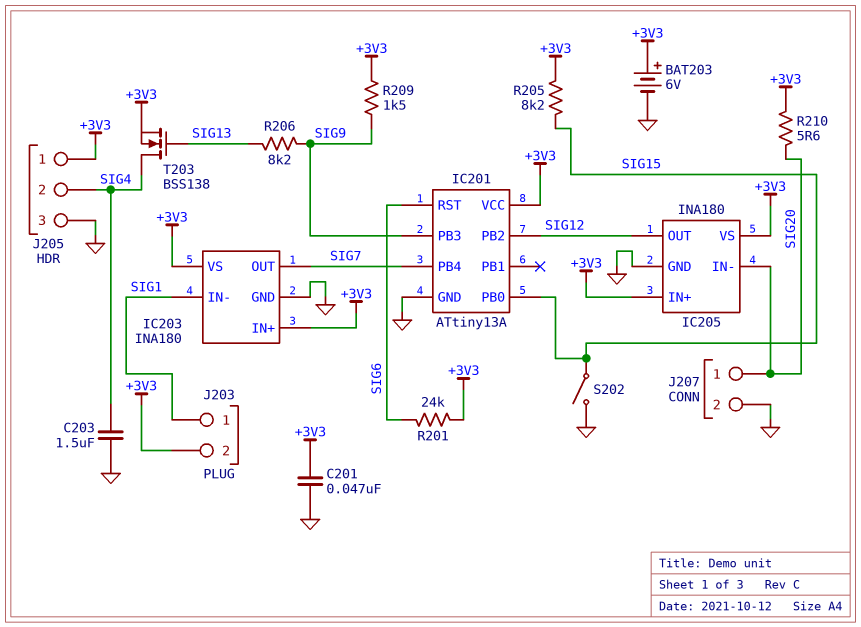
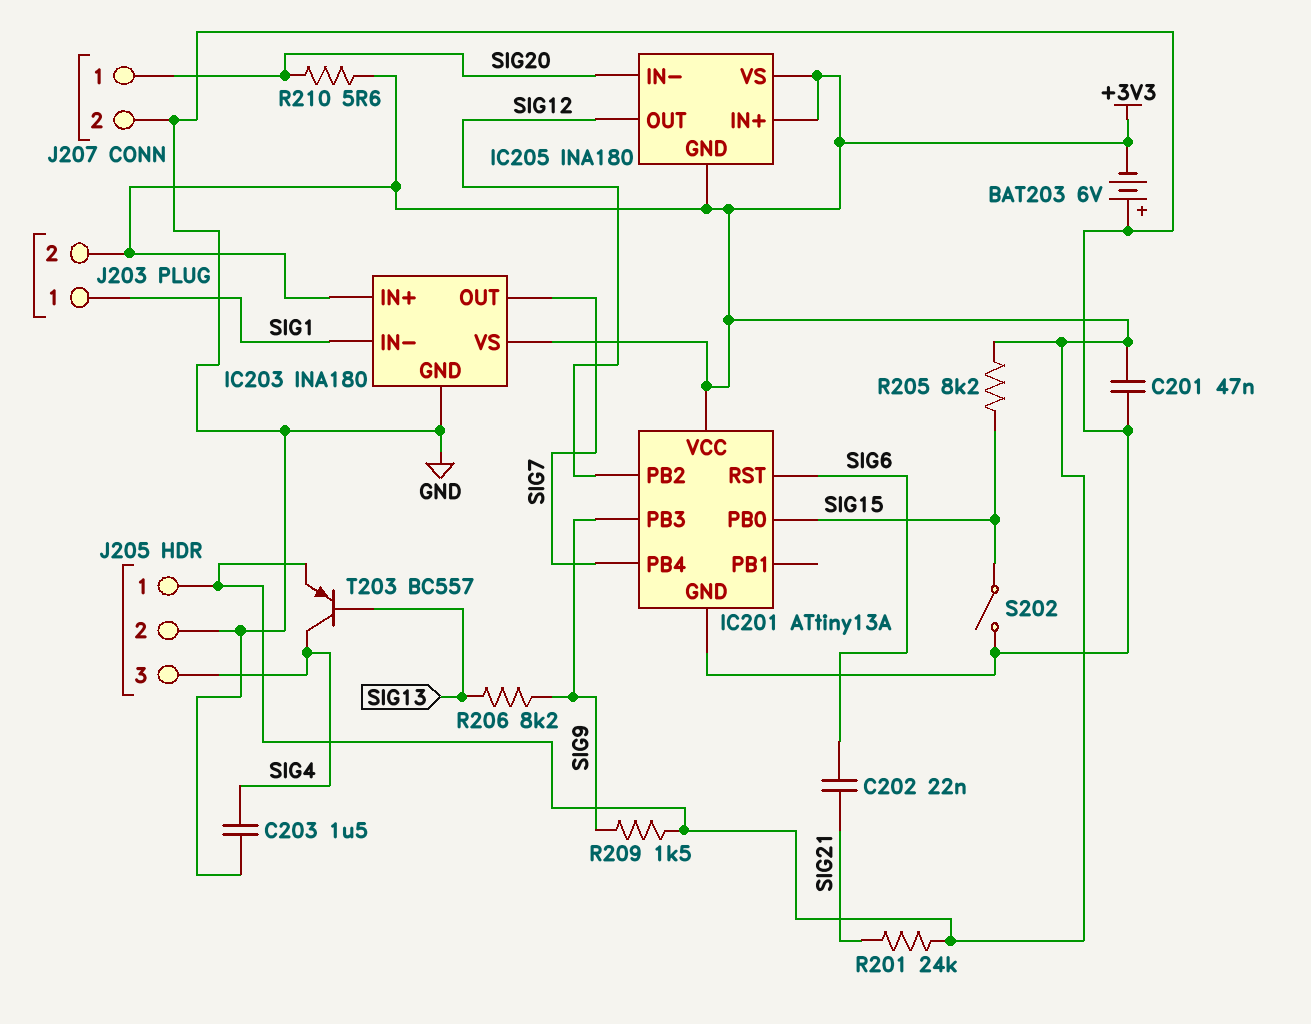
BAT203: 6V (plus +3V3, minus GND) -> 6V (plus GND, minus +3V3)
C202: none -> 22nF (SIG6, SIG21)
IC205 pin GND: GND -> +3V3
J205 pin 2: SIG4 -> GND
J205 pin 3: GND -> SIG4
R201: 24k (+3V3, SIG6) -> 24k (+3V3, SIG21)
T203: NMOS BSS138 (G SIG13, D SIG4, S +3V3) -> PNP BC557 (B SIG13, C SIG4, E +3V3)

